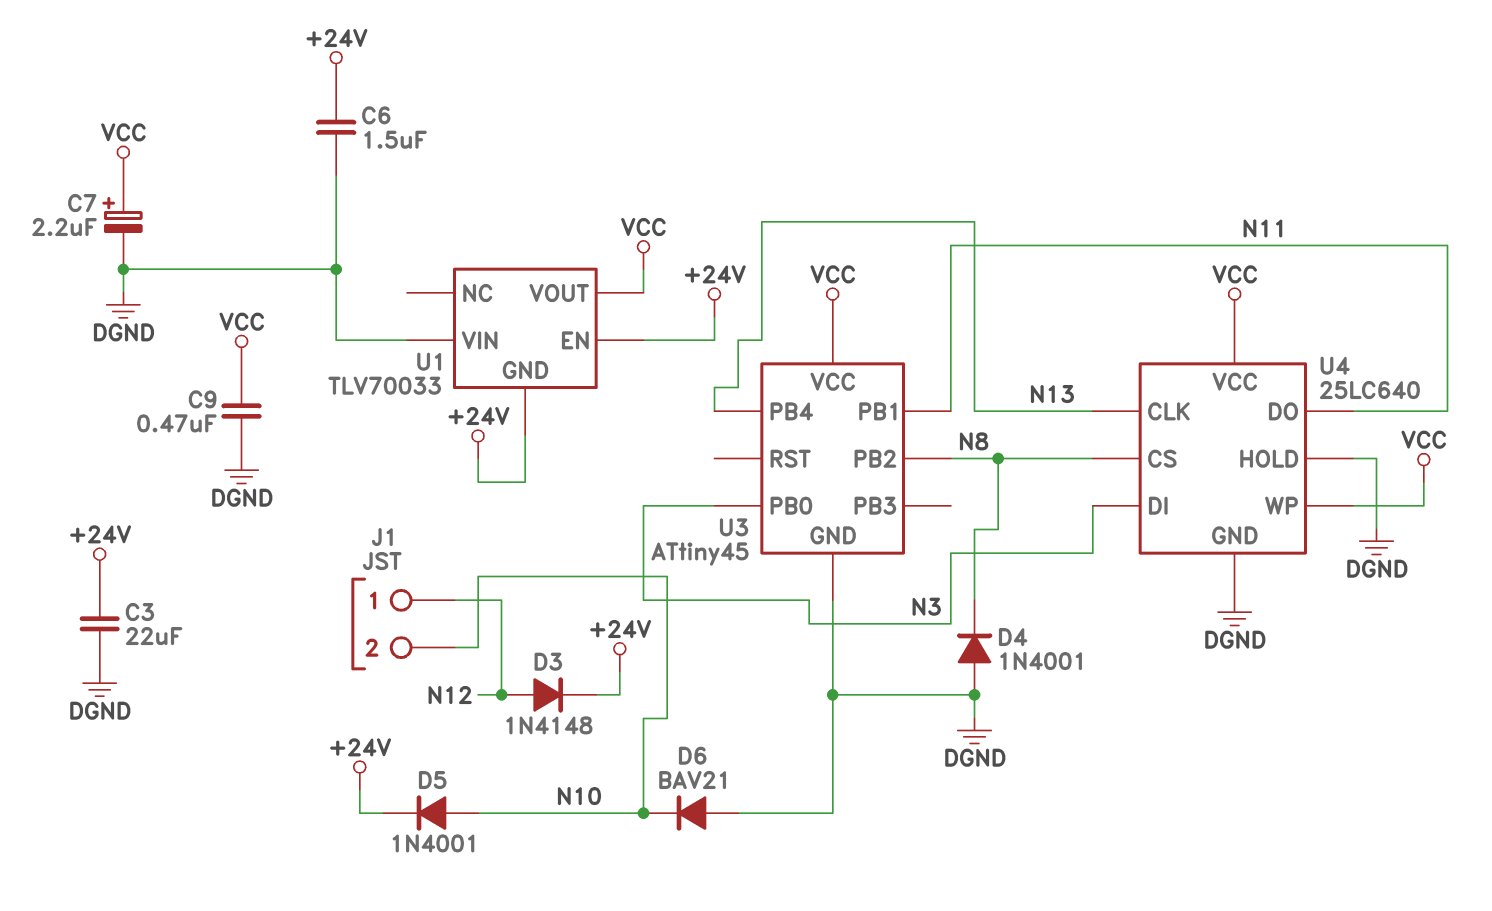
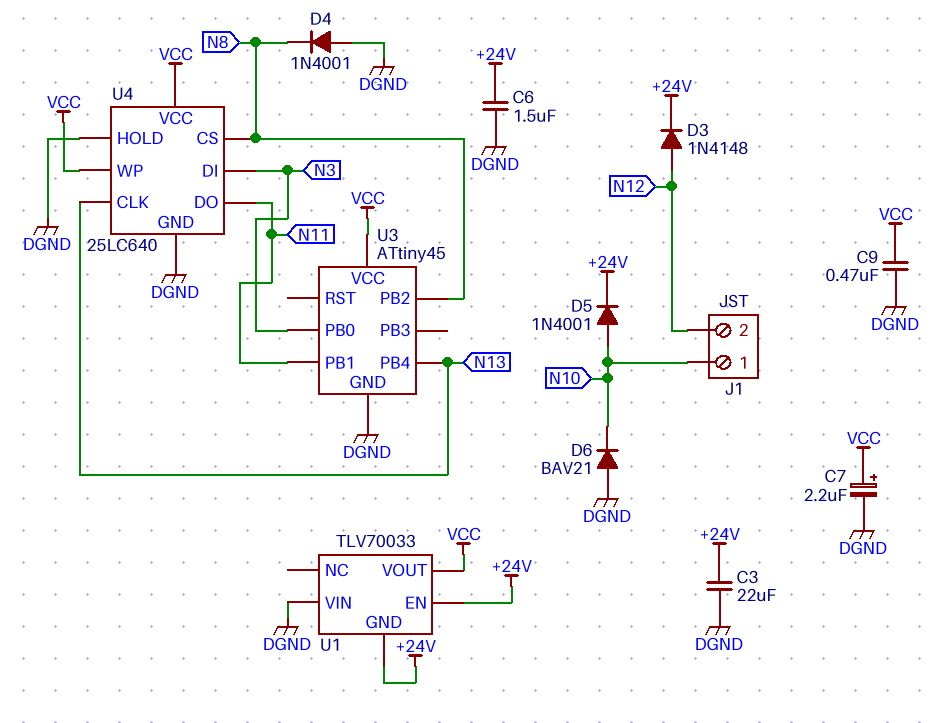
J1 pin 1: N12 -> N10
J1 pin 2: N10 -> N12

